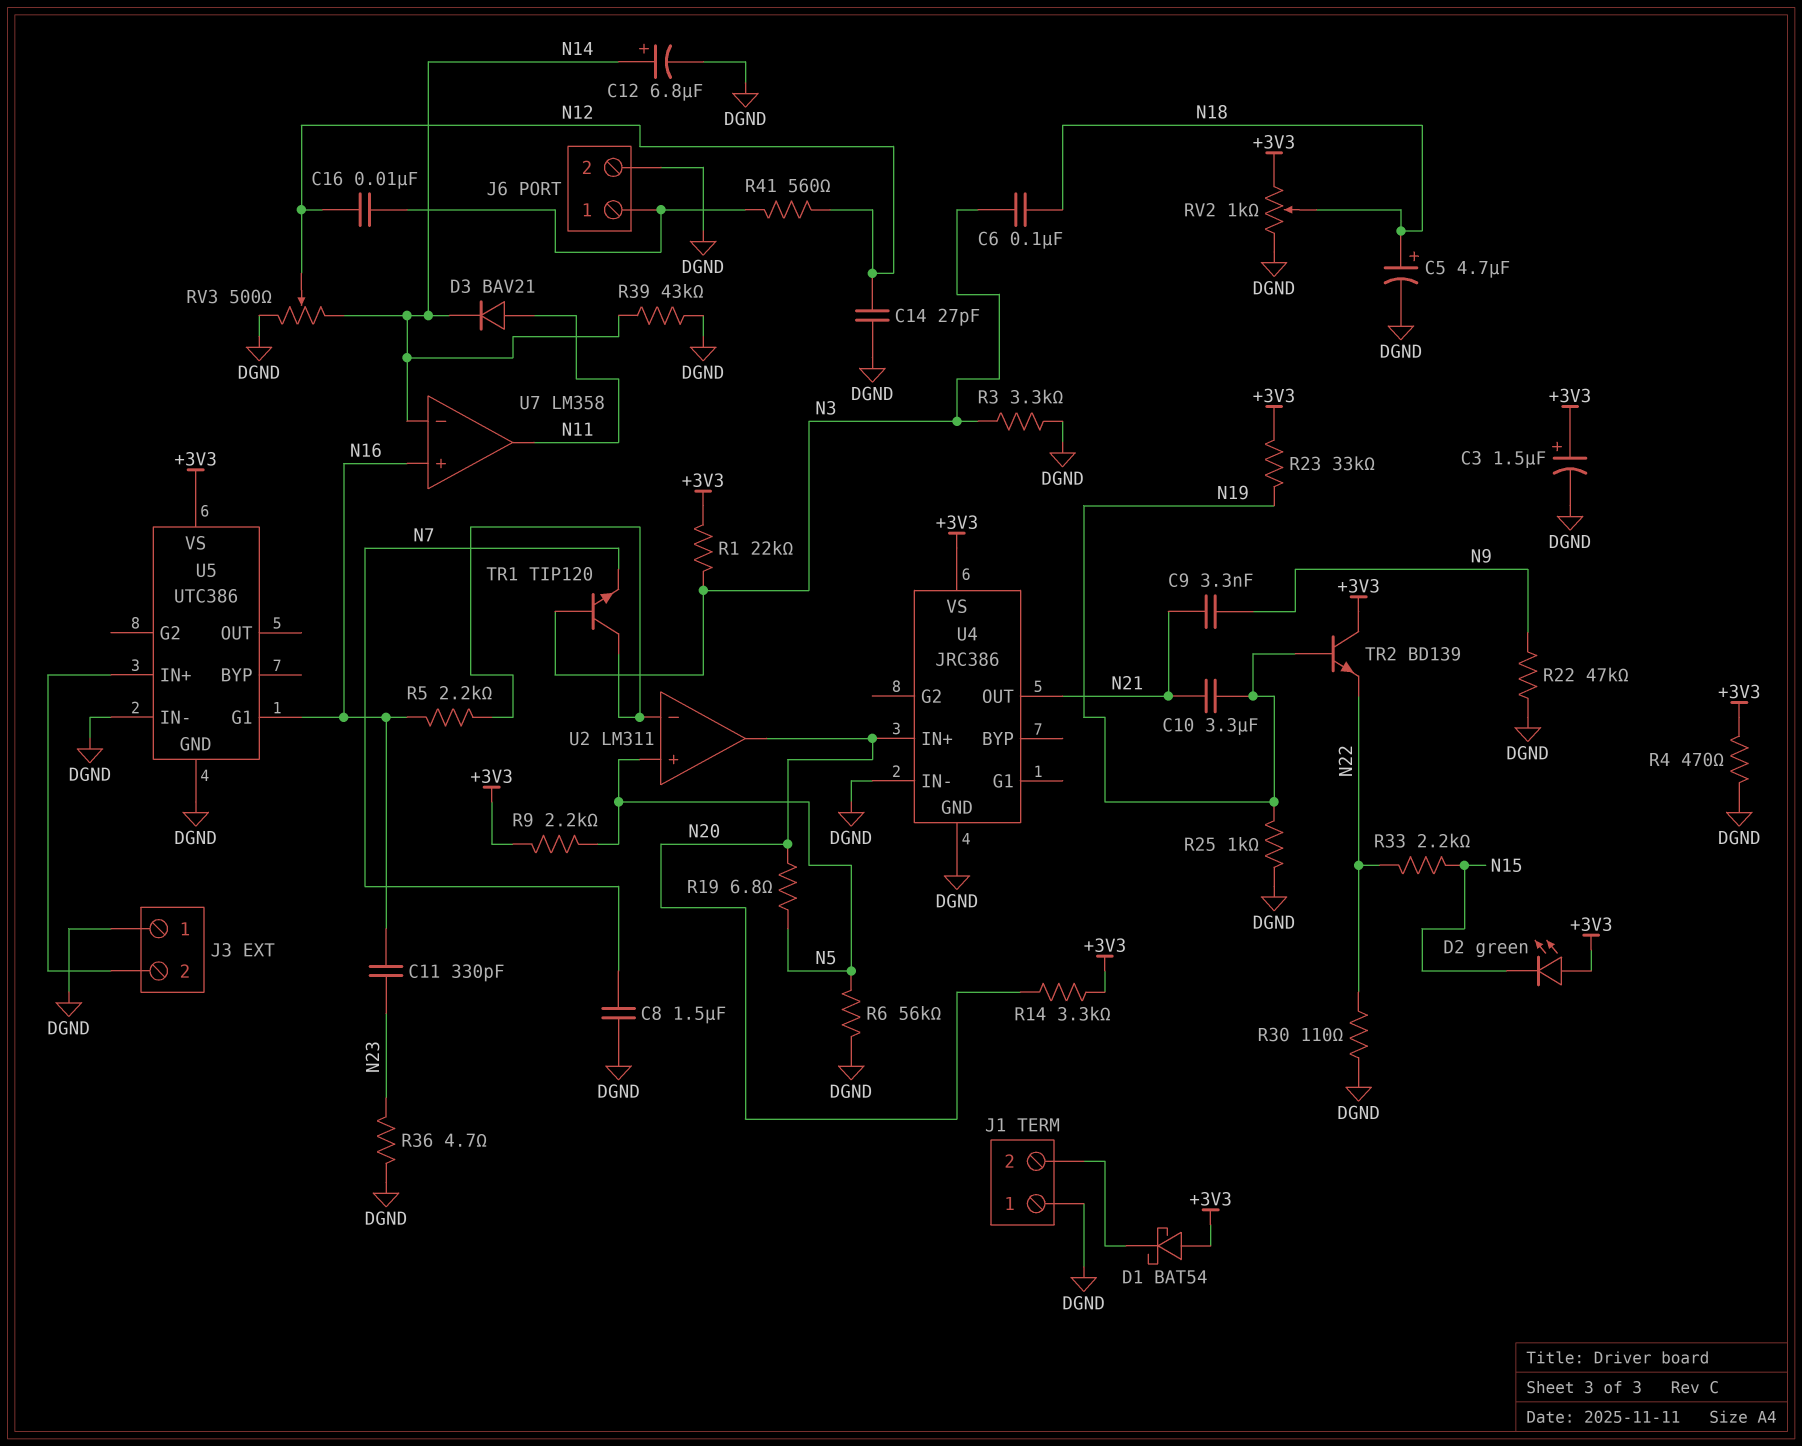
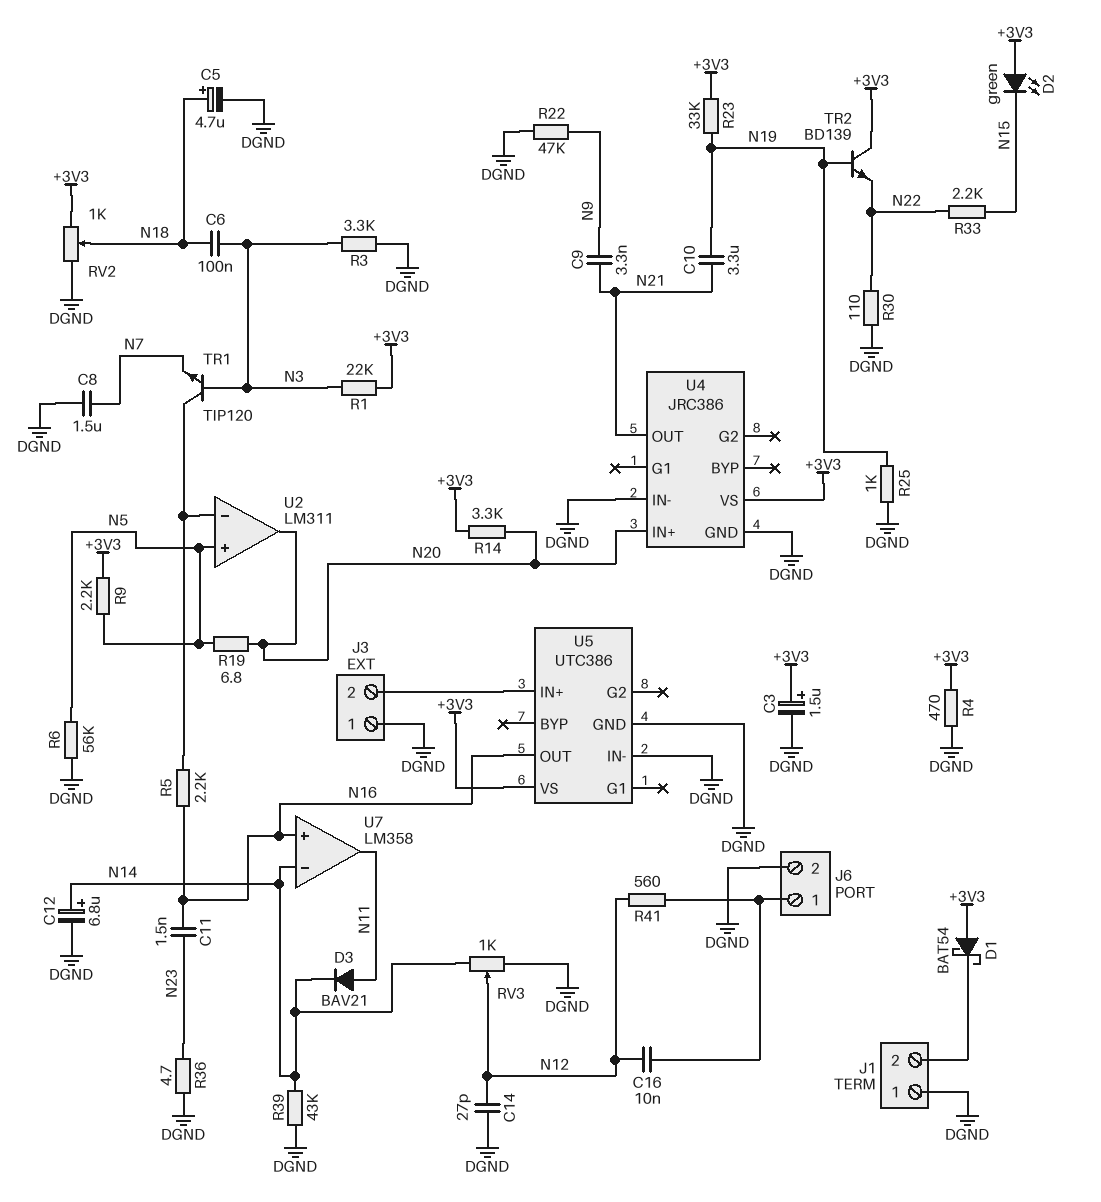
C11: 330pF (N16, N23) -> 1.5nF (N16, N23)
RV3: 500 (DGND, N14, wiper N12) -> 1k (DGND, N14, wiper N12)
U5 pin G1: N16 -> none
U5 pin OUT: none -> N16

